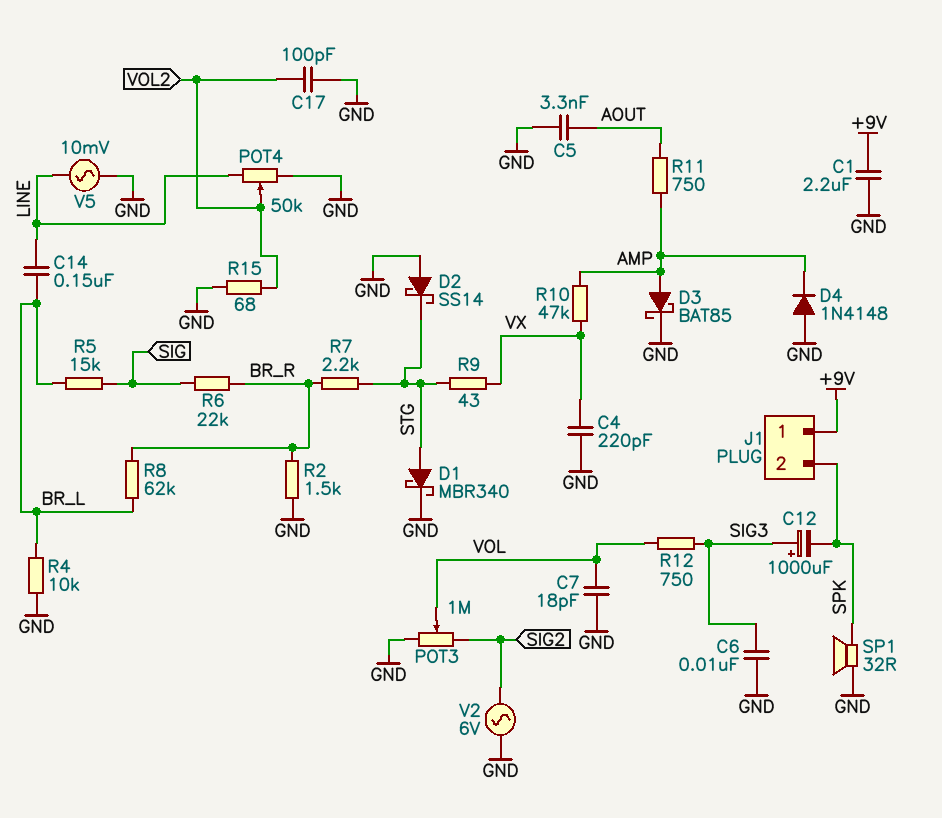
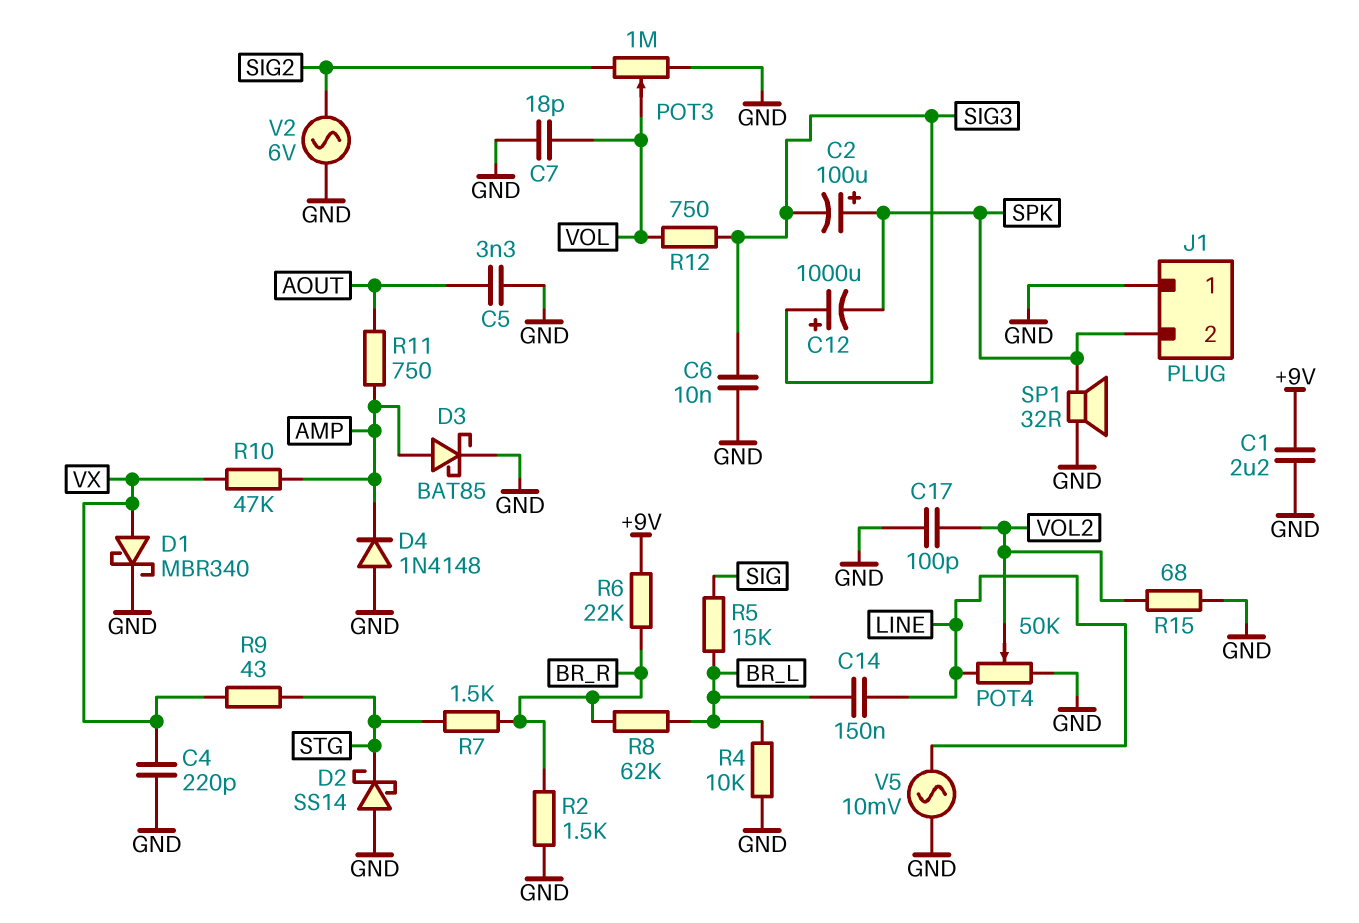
C2: none -> 100uF (plus SPK, minus SIG3)
D1: schottky MBR340 (A STG, K GND) -> schottky MBR340 (A VX, K GND)
J1 pin 1: +9V -> GND
R6: 22k (BR_R, SIG) -> 22k (+9V, BR_R)
R7: 2.2k (BR_R, STG) -> 1.5k (BR_R, STG)

